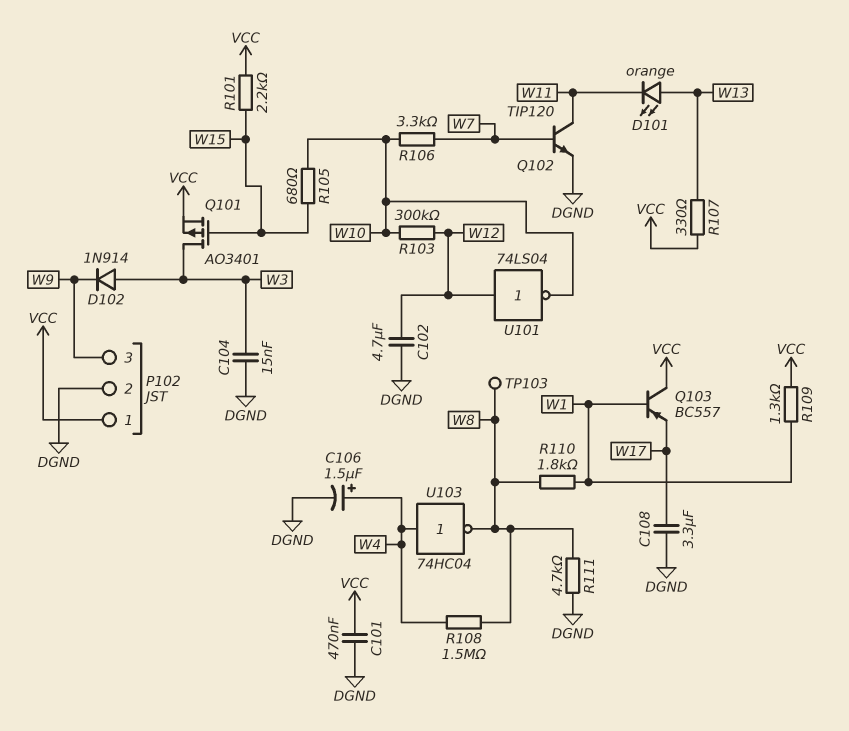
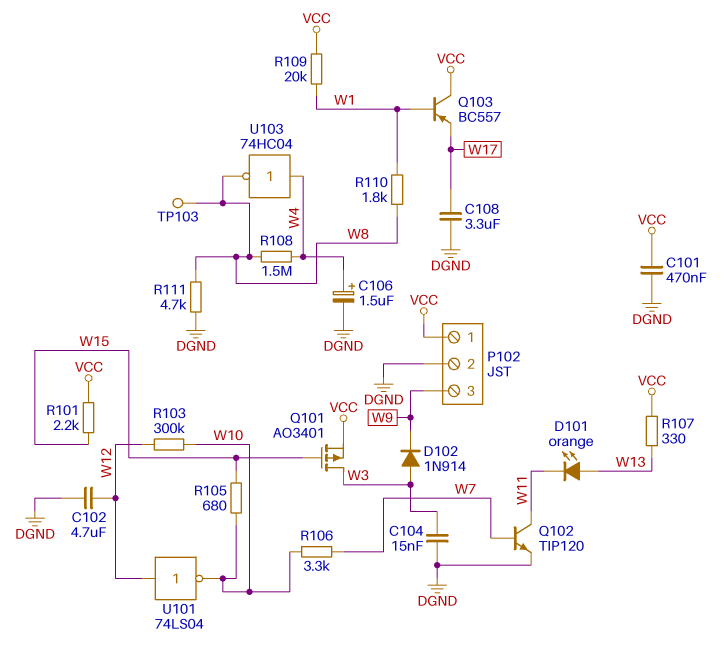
R109: 1.3k (VCC, W1) -> 20k (VCC, W1)

